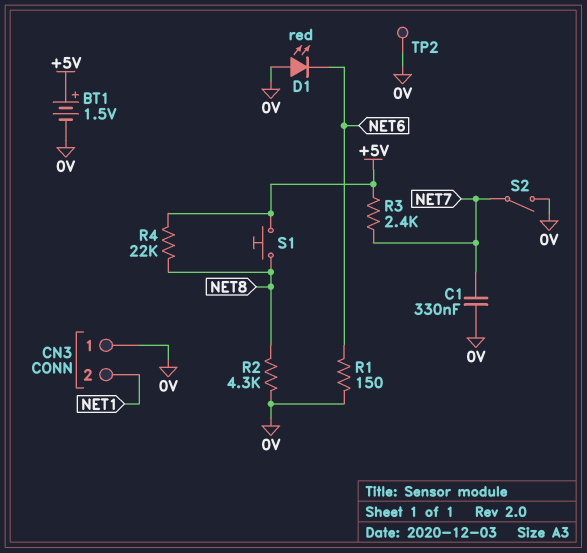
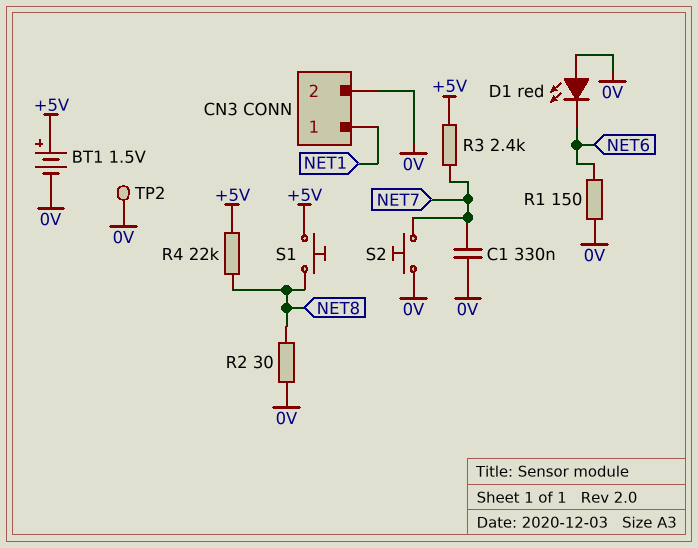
CN3 pin 1: 0V -> NET1
CN3 pin 2: NET1 -> 0V
R2: 4.3k (0V, NET8) -> 30 (0V, NET8)
S2: switch (0V, NET7) -> button (0V, NET7)

